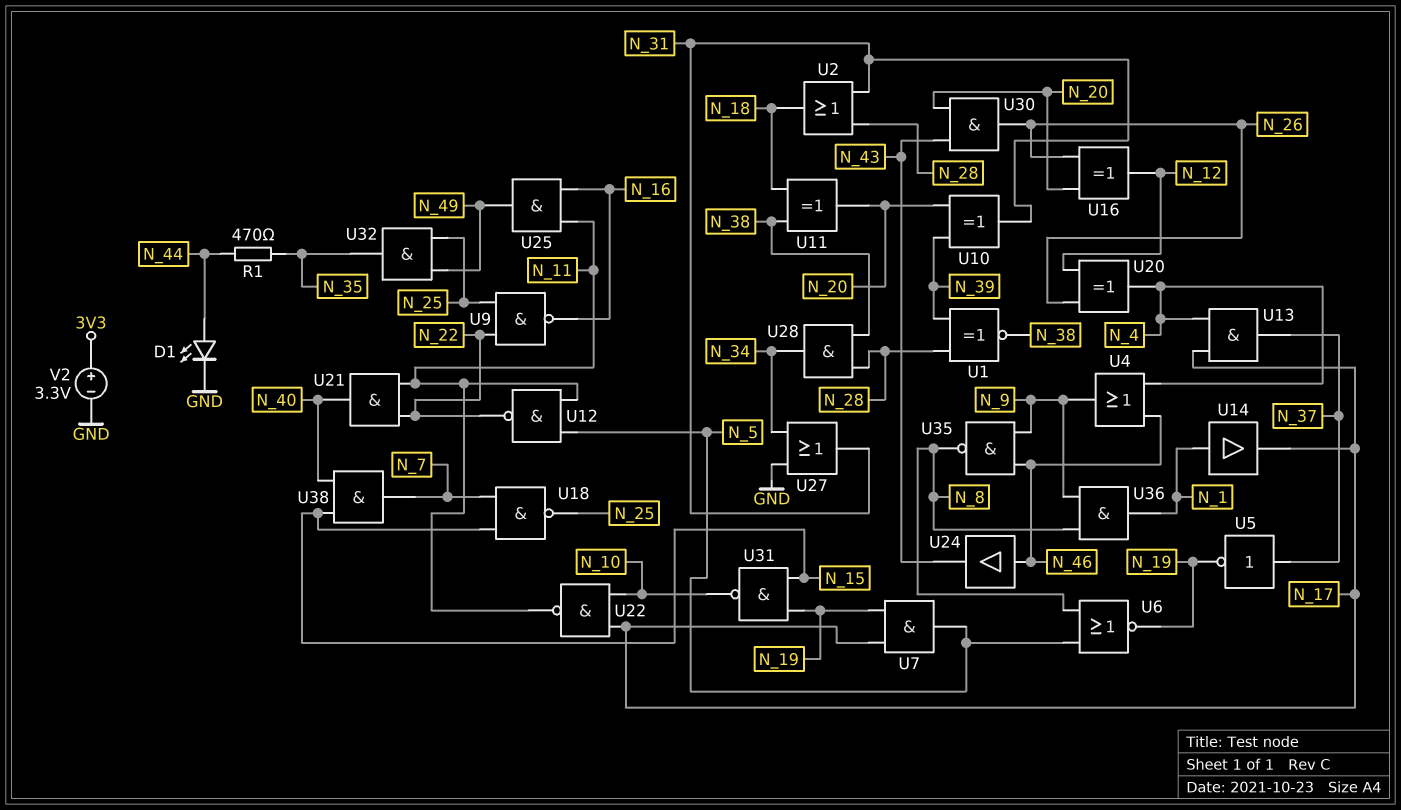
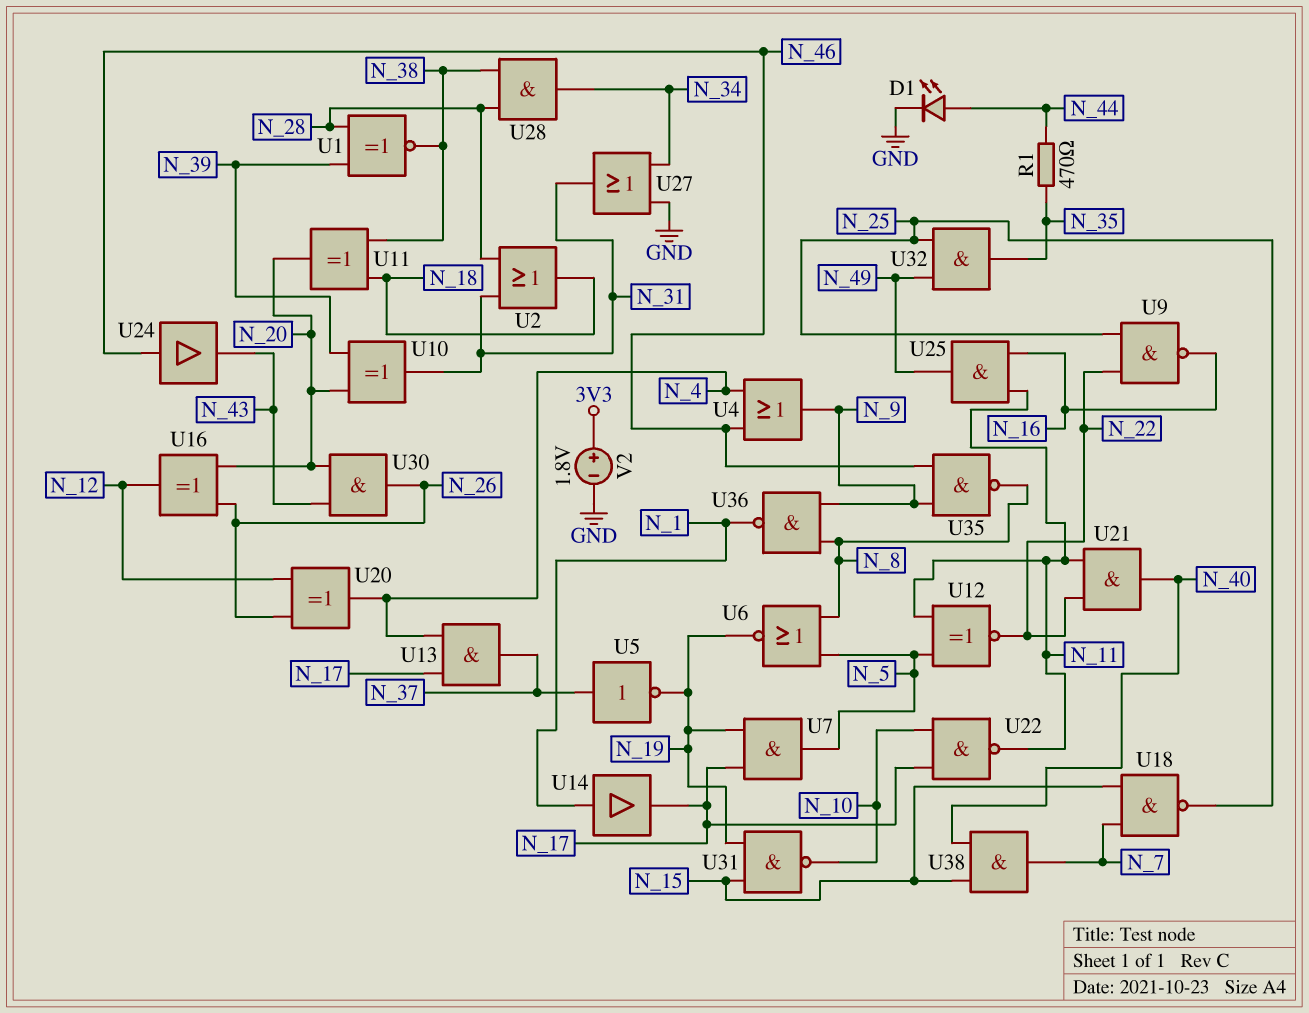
U12: NAND (in N_5, in N_11, out N_22) -> XNOR (in N_5, in N_11, out N_22)
U36: AND (in N_8, in N_9, out N_1) -> NAND (in N_8, in N_9, out N_1)
V2: 3.3V (plus 3V3, minus GND) -> 1.8V (plus 3V3, minus GND)

